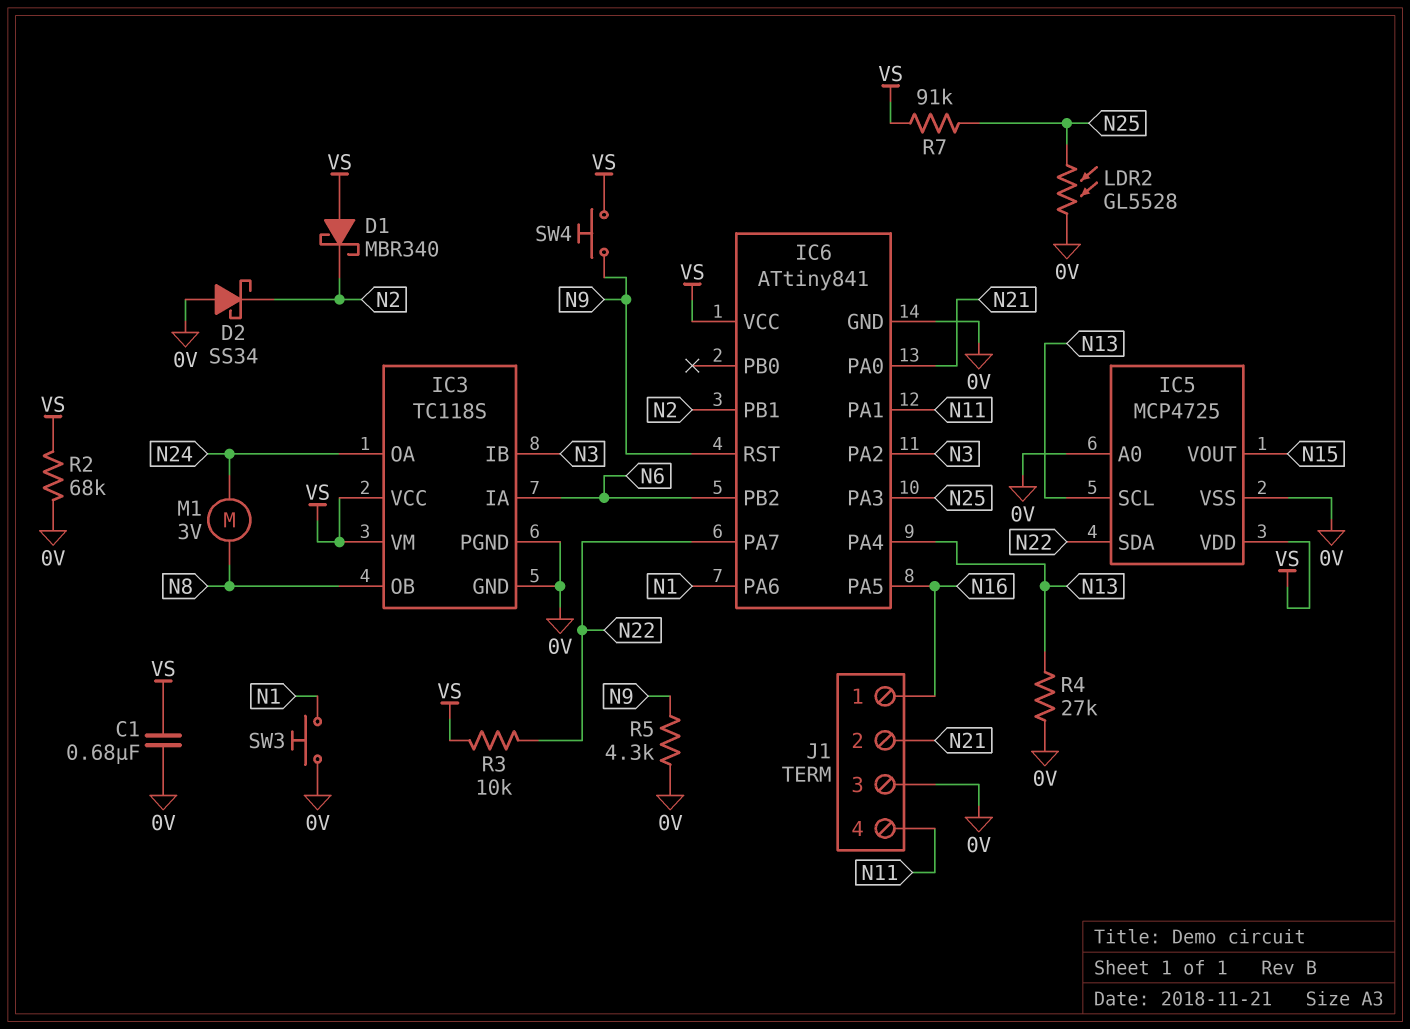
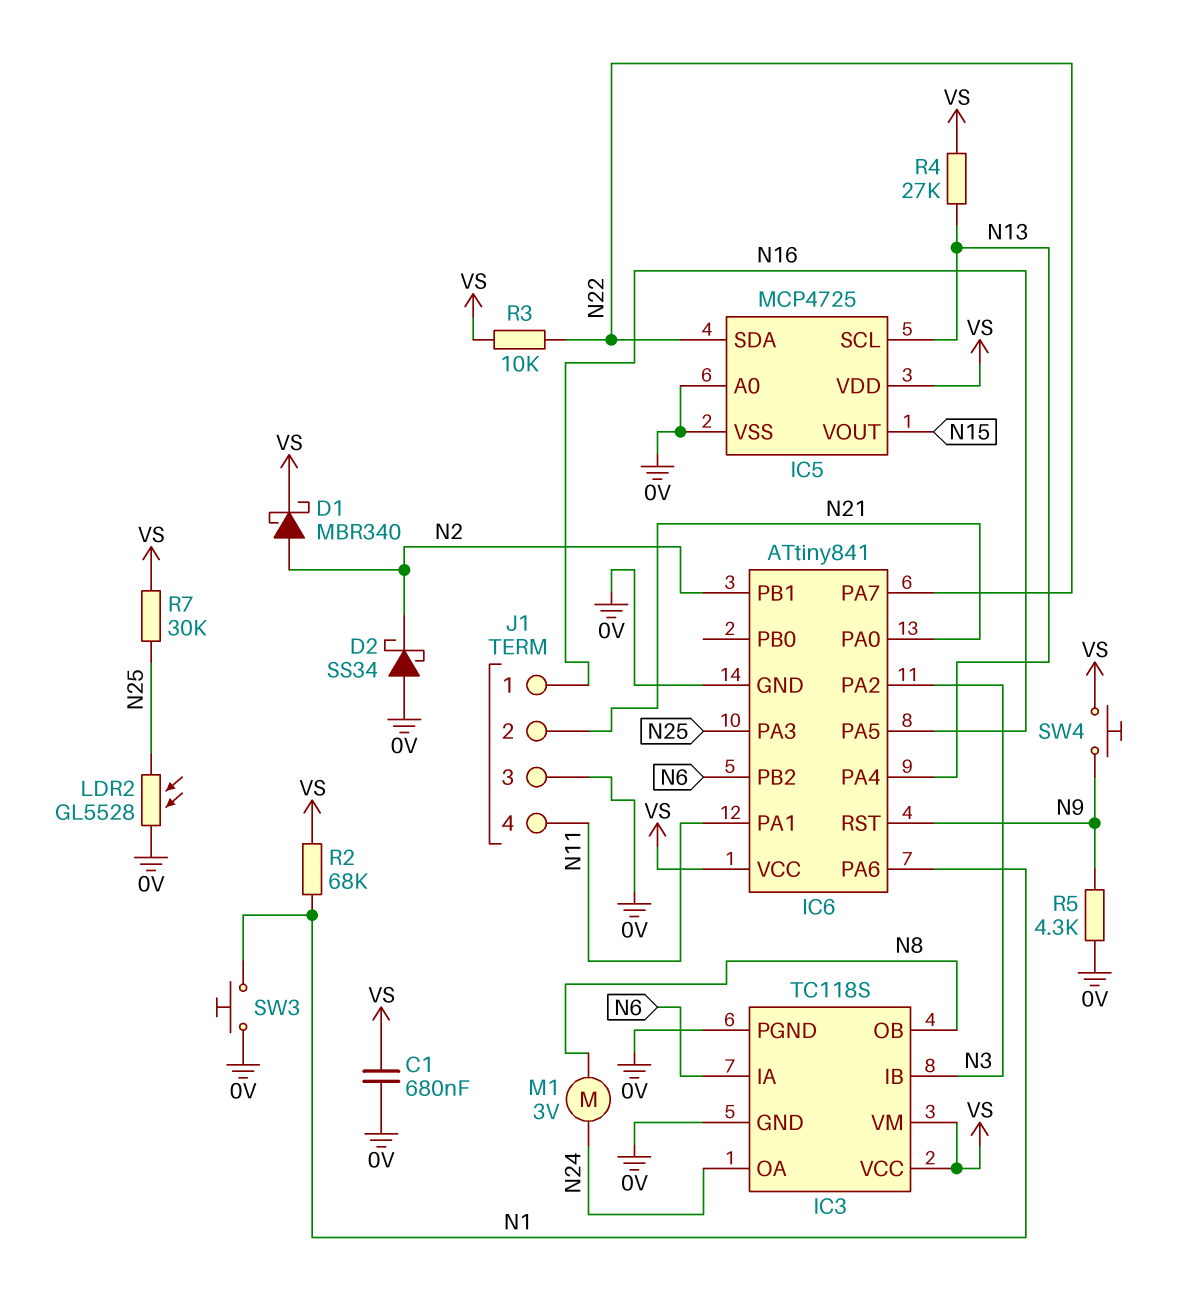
D1: schottky MBR340 (A VS, K N2) -> schottky MBR340 (A N2, K VS)
R2: 68k (0V, VS) -> 68k (N1, VS)
R4: 27k (0V, N13) -> 27k (N13, VS)
R7: 91k (N25, VS) -> 30k (N25, VS)

